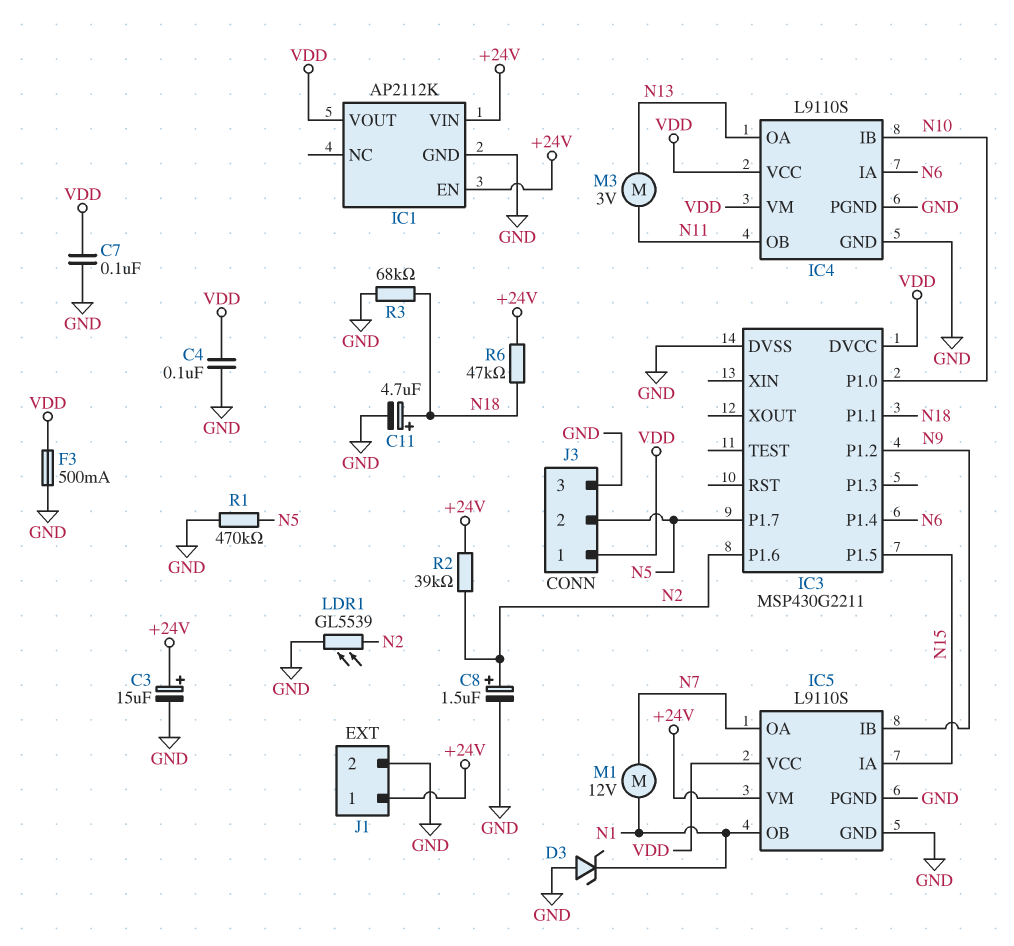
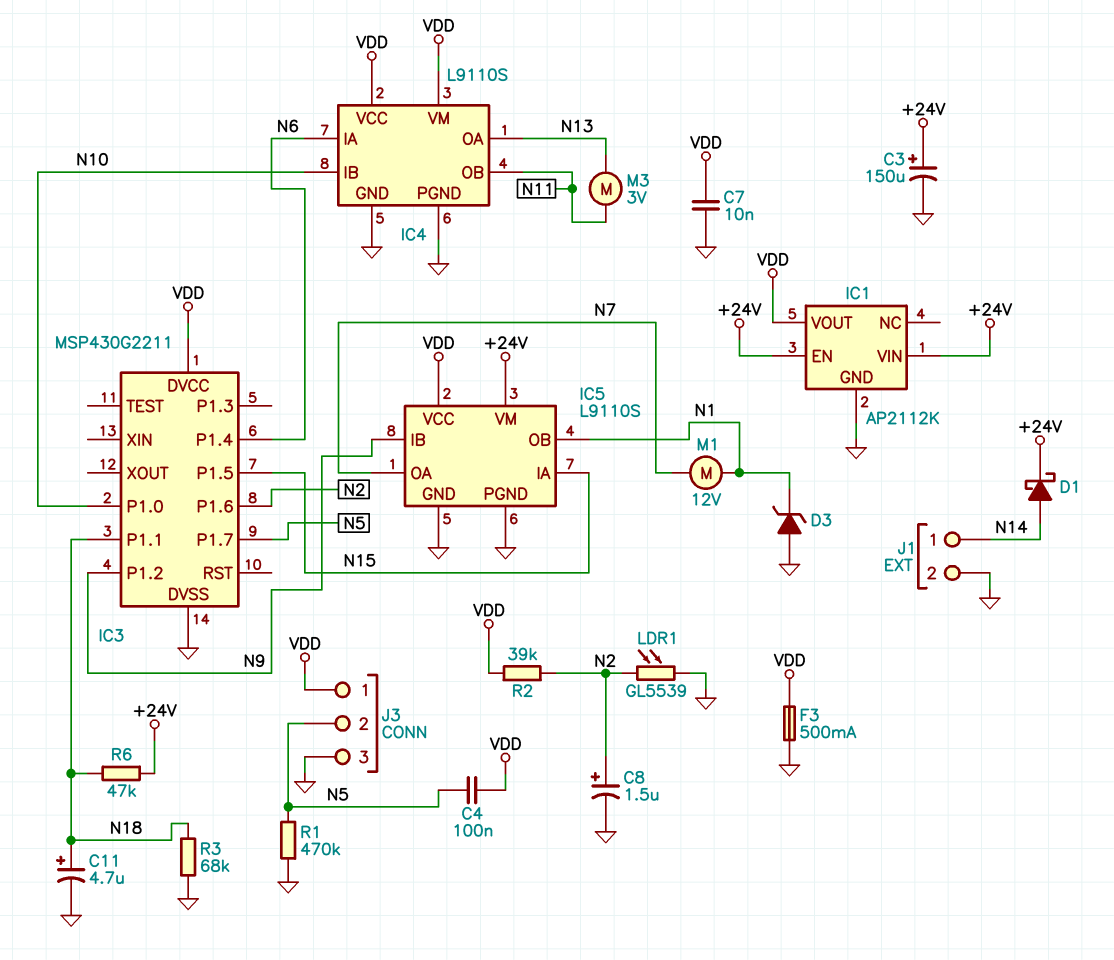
C3: 15uF (plus +24V, minus GND) -> 150uF (plus +24V, minus GND)
C4: 100nF (GND, VDD) -> 100nF (N5, VDD)
C7: 100nF (GND, VDD) -> 10nF (GND, VDD)
D1: none -> schottky (A N14, K +24V)
J1 pin 1: +24V -> N14
R2: 39k (+24V, N2) -> 39k (N2, VDD)

